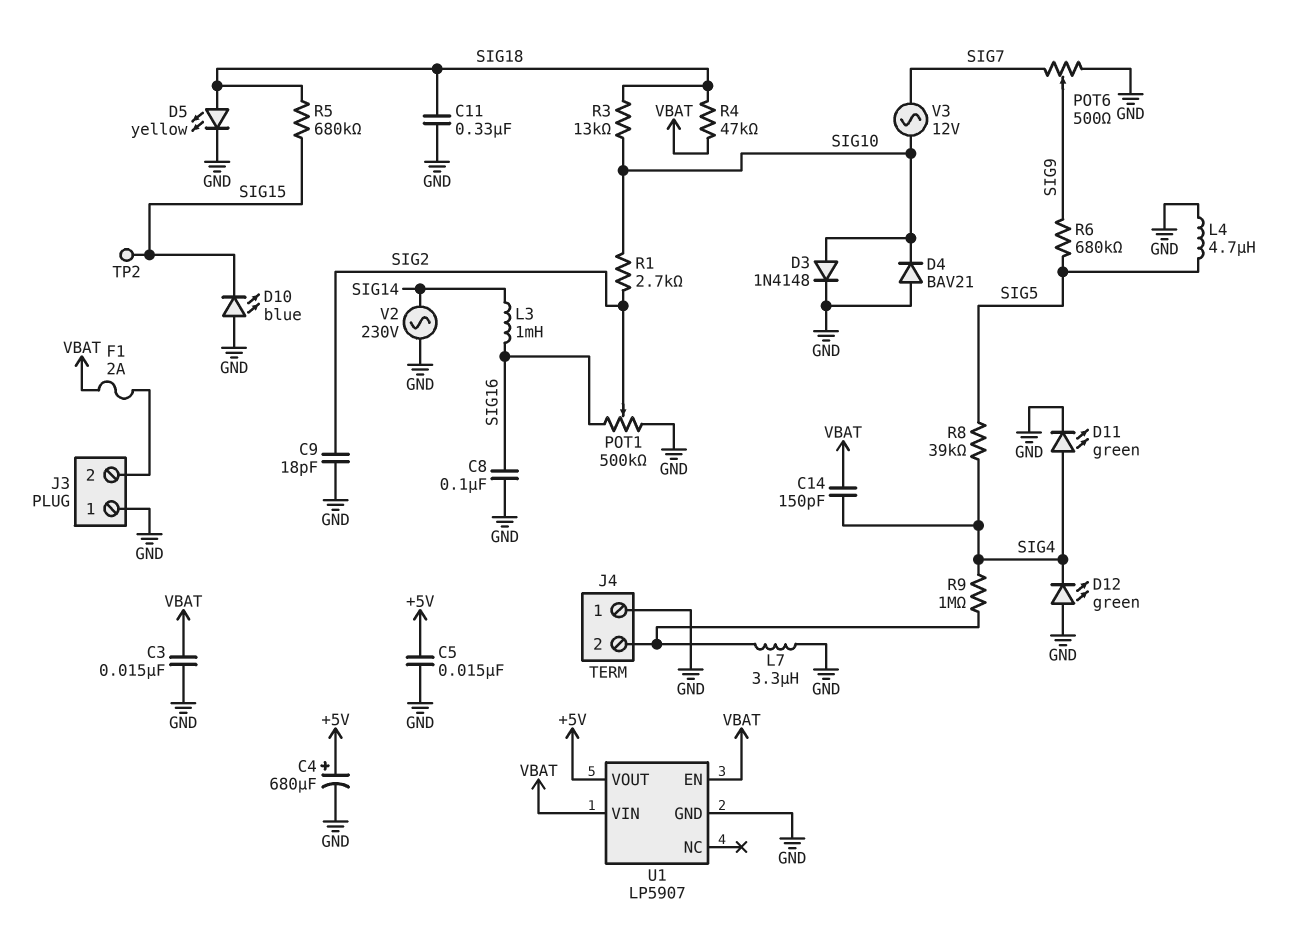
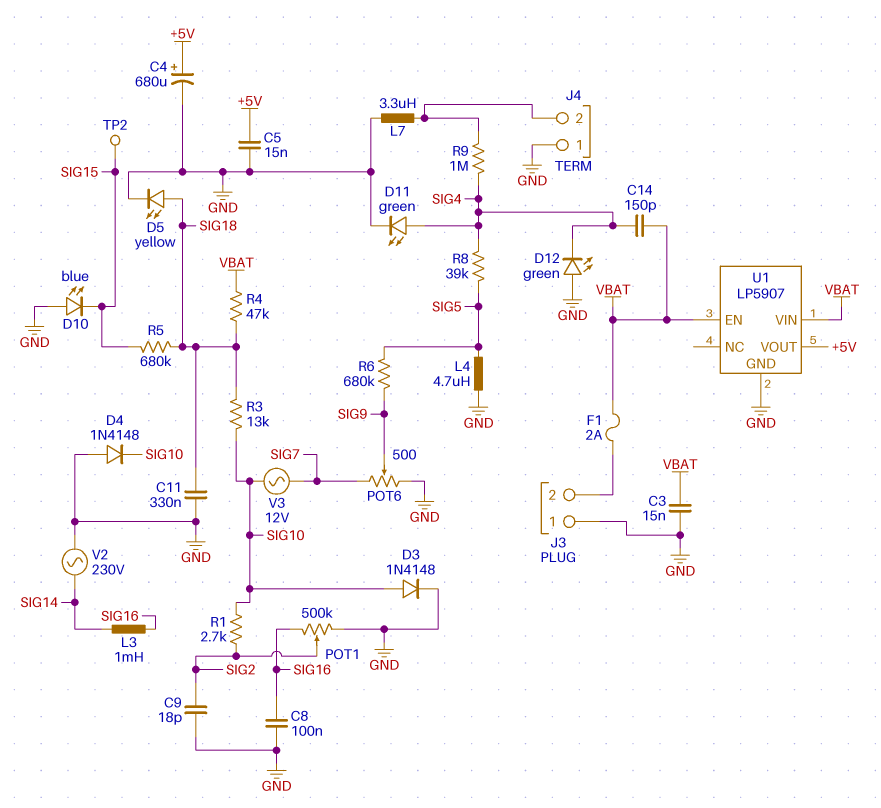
D4: diode BAV21 (A GND, K SIG10) -> diode 1N4148 (A GND, K SIG10)

